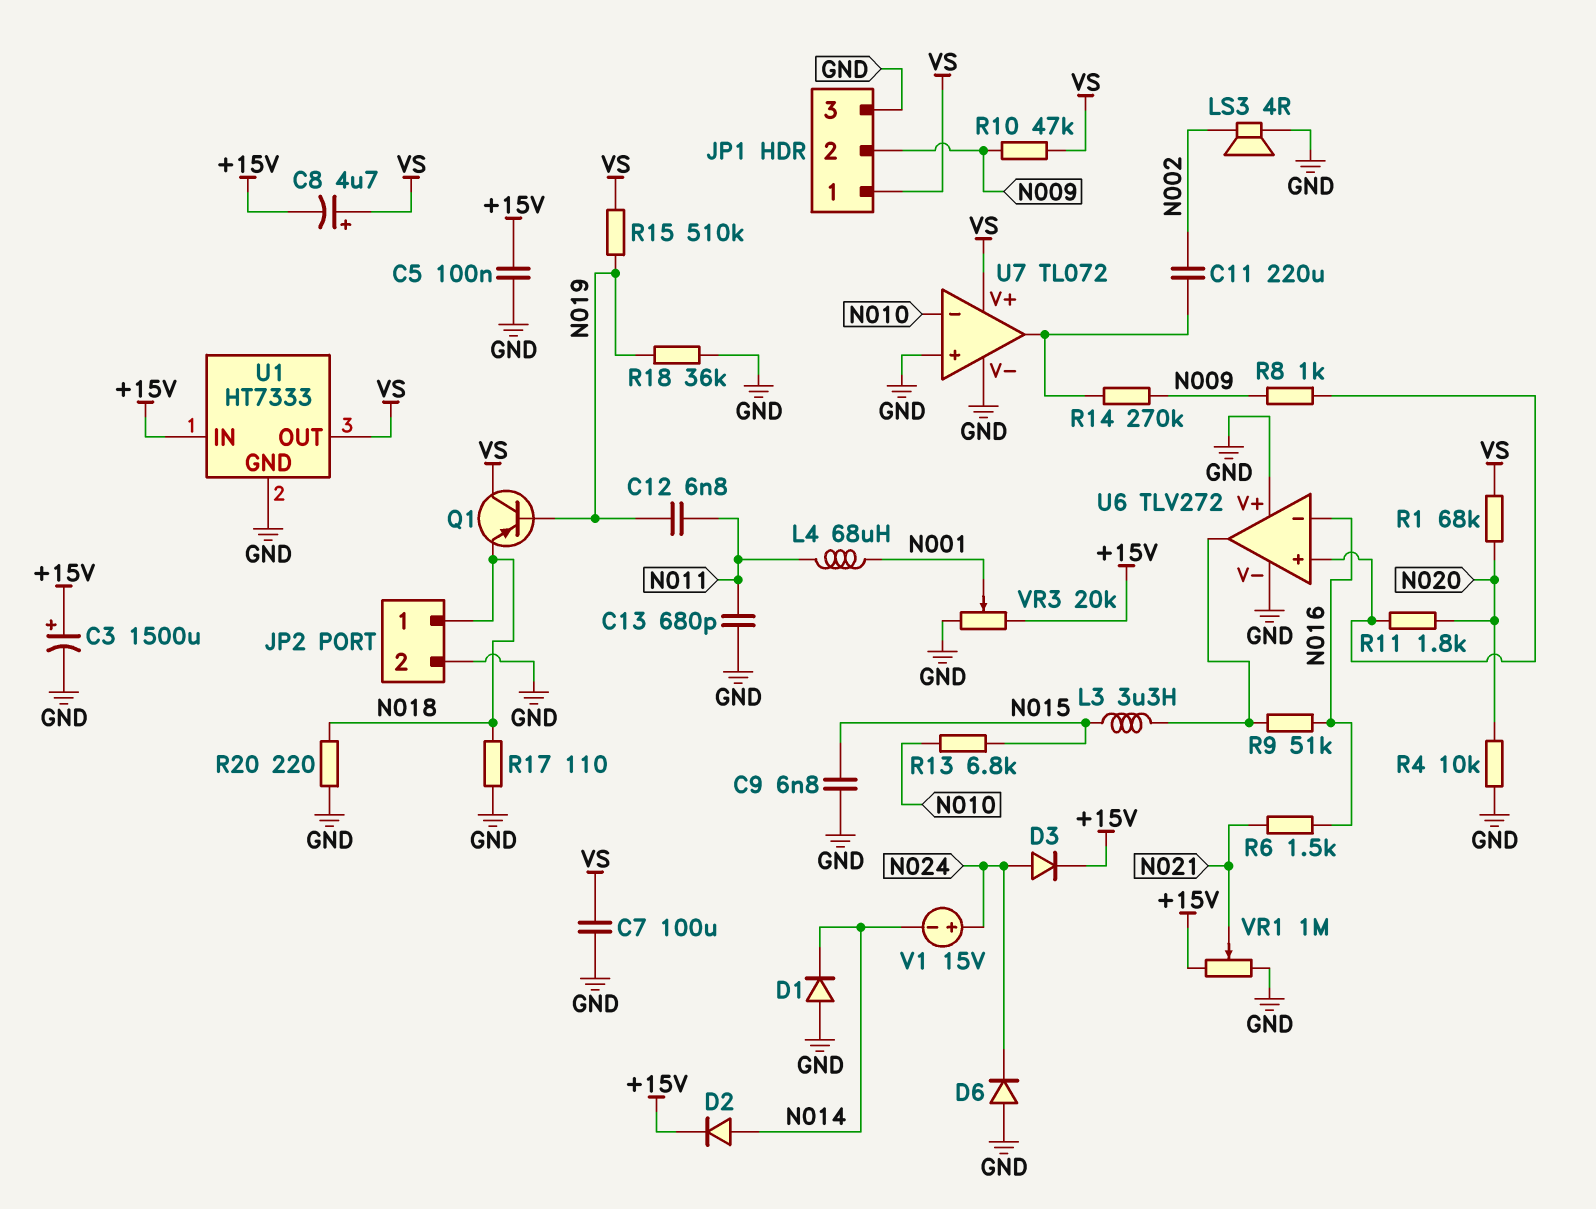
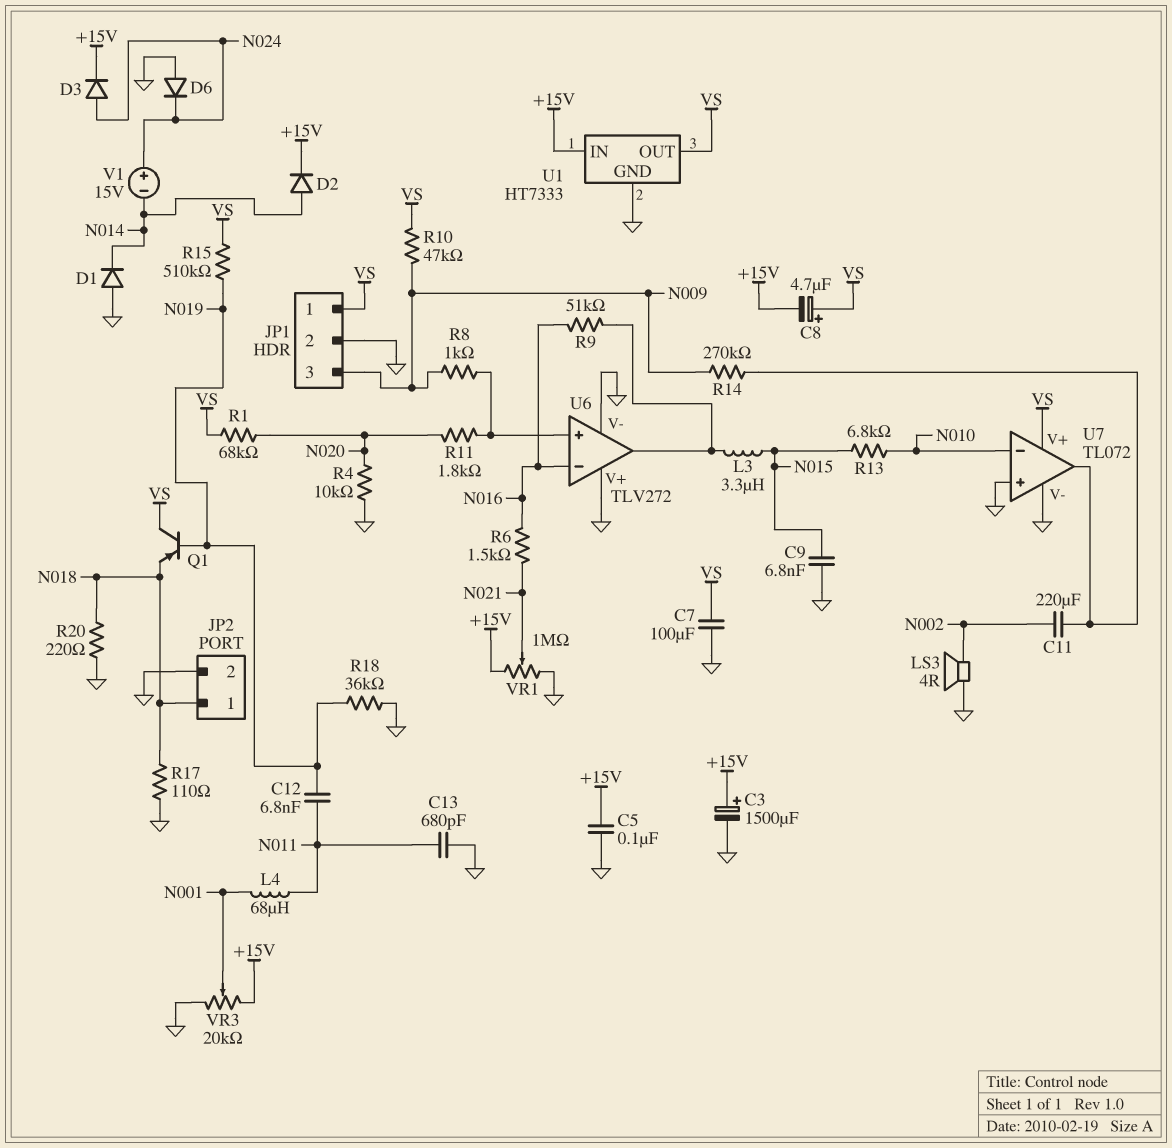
JP1 pin 2: N009 -> GND
JP1 pin 3: GND -> N009

